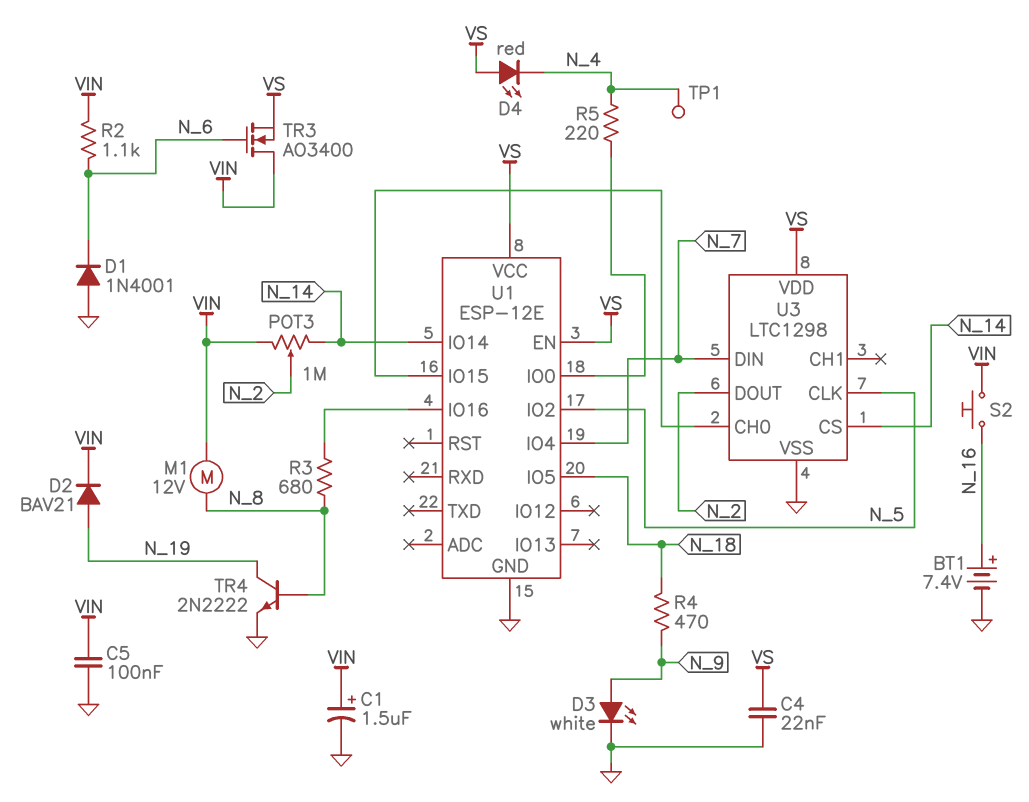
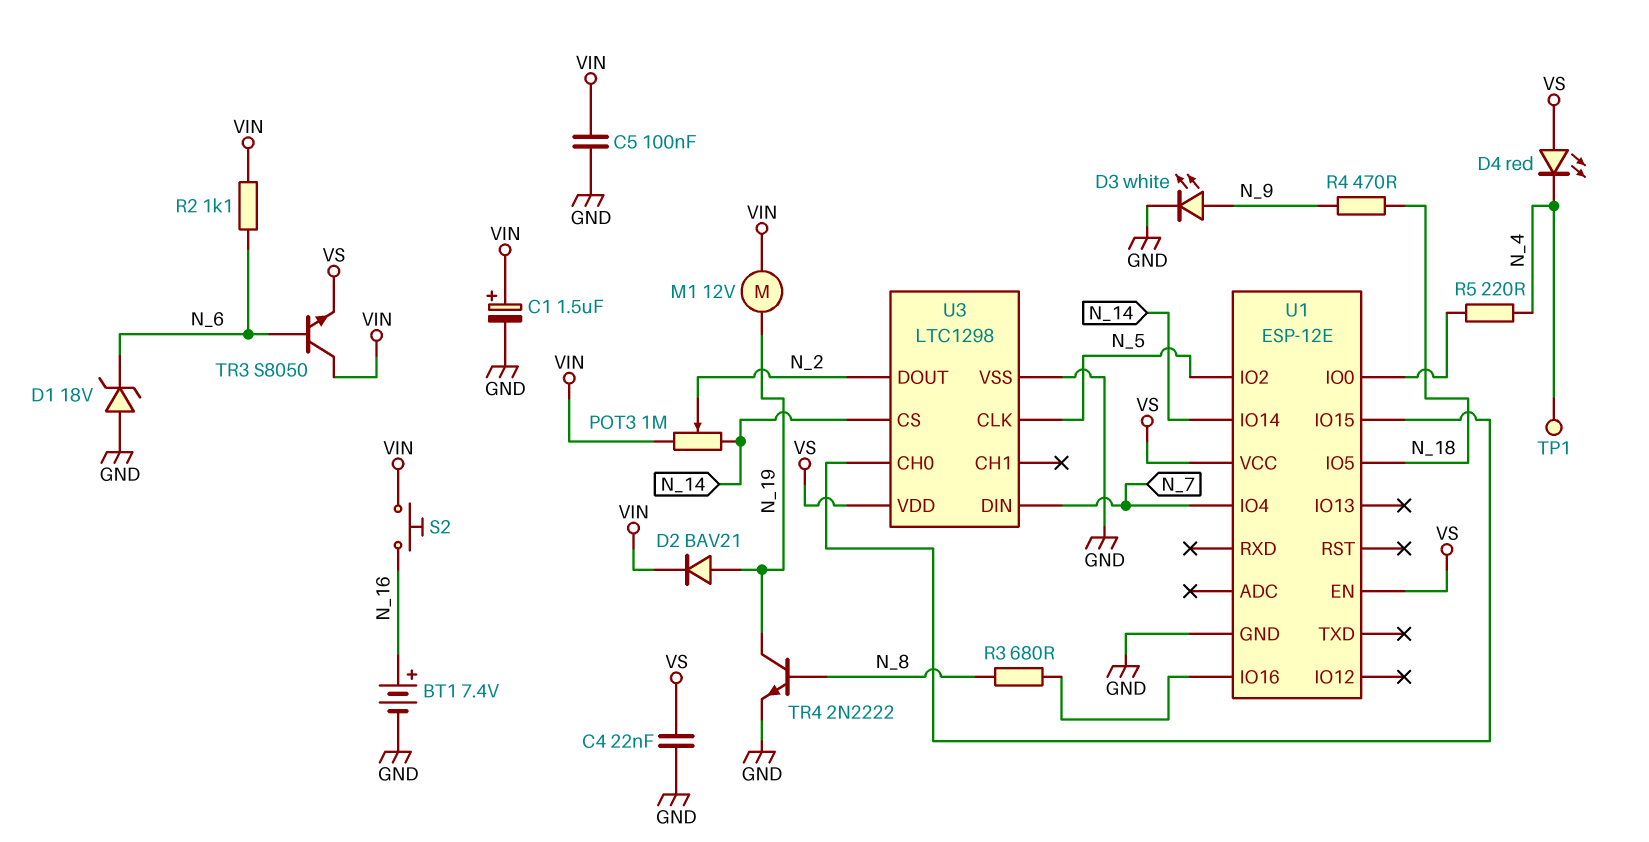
D1: diode 1N4001 (A GND, K N_6) -> zener 18V (A GND, K N_6)
M1: motor 12V (N_8, VIN) -> motor 12V (N_19, VIN)
TR3: NMOS AO3400 (G N_6, D VIN, S VS) -> NPN S8050 (B N_6, C VIN, E VS)

